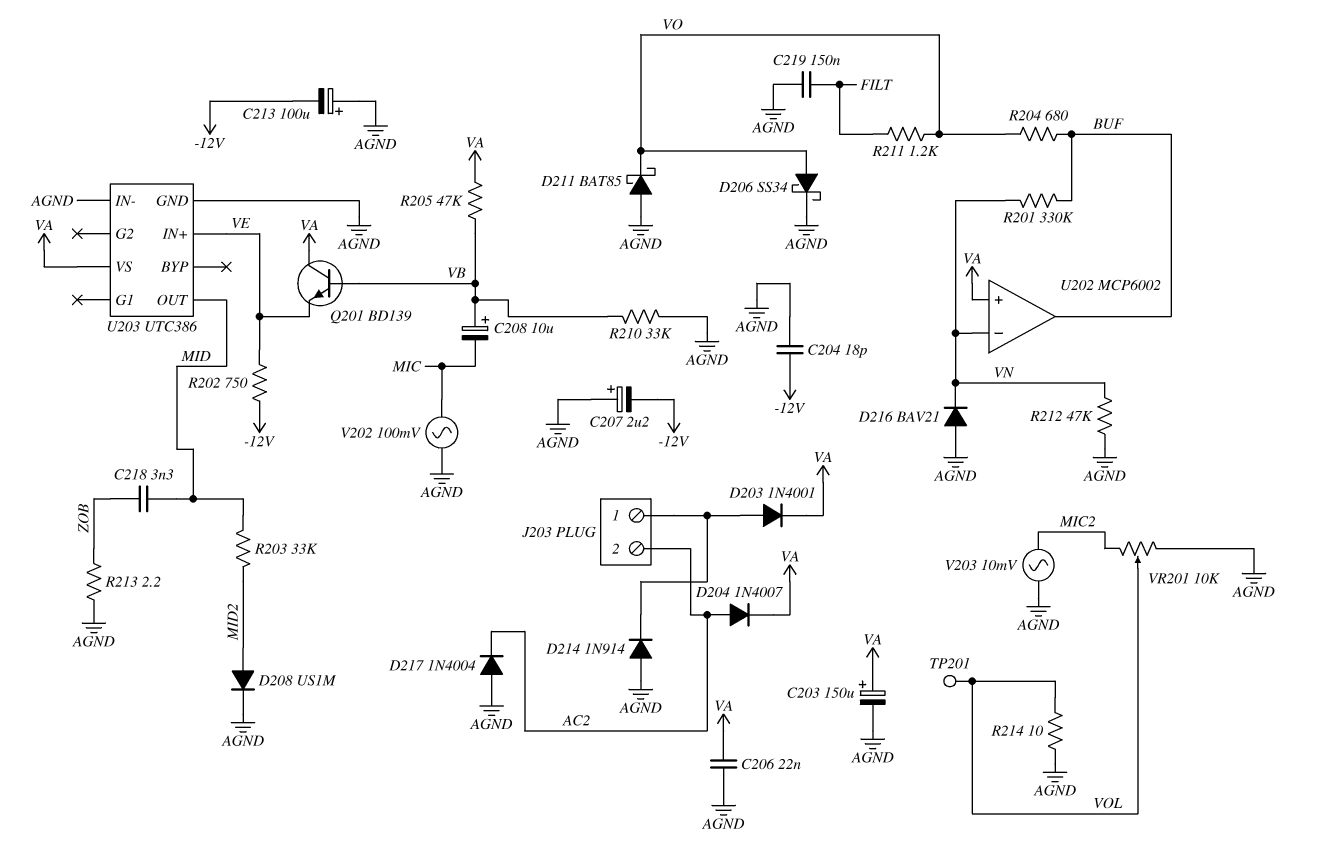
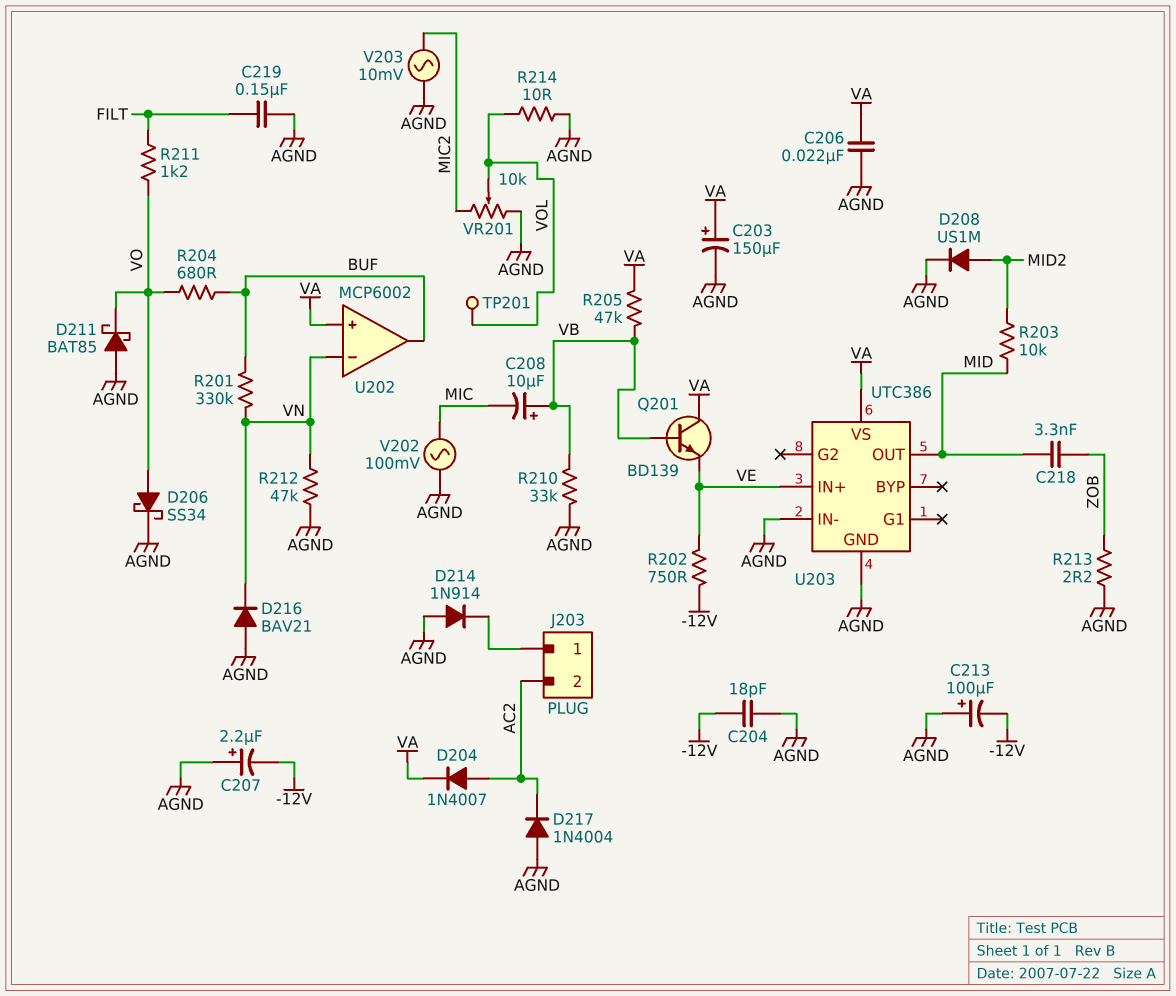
D203: diode 1N4001 (A J203/1, K VA) -> none
R203: 33k (MID, MID2) -> 10k (MID, MID2)

